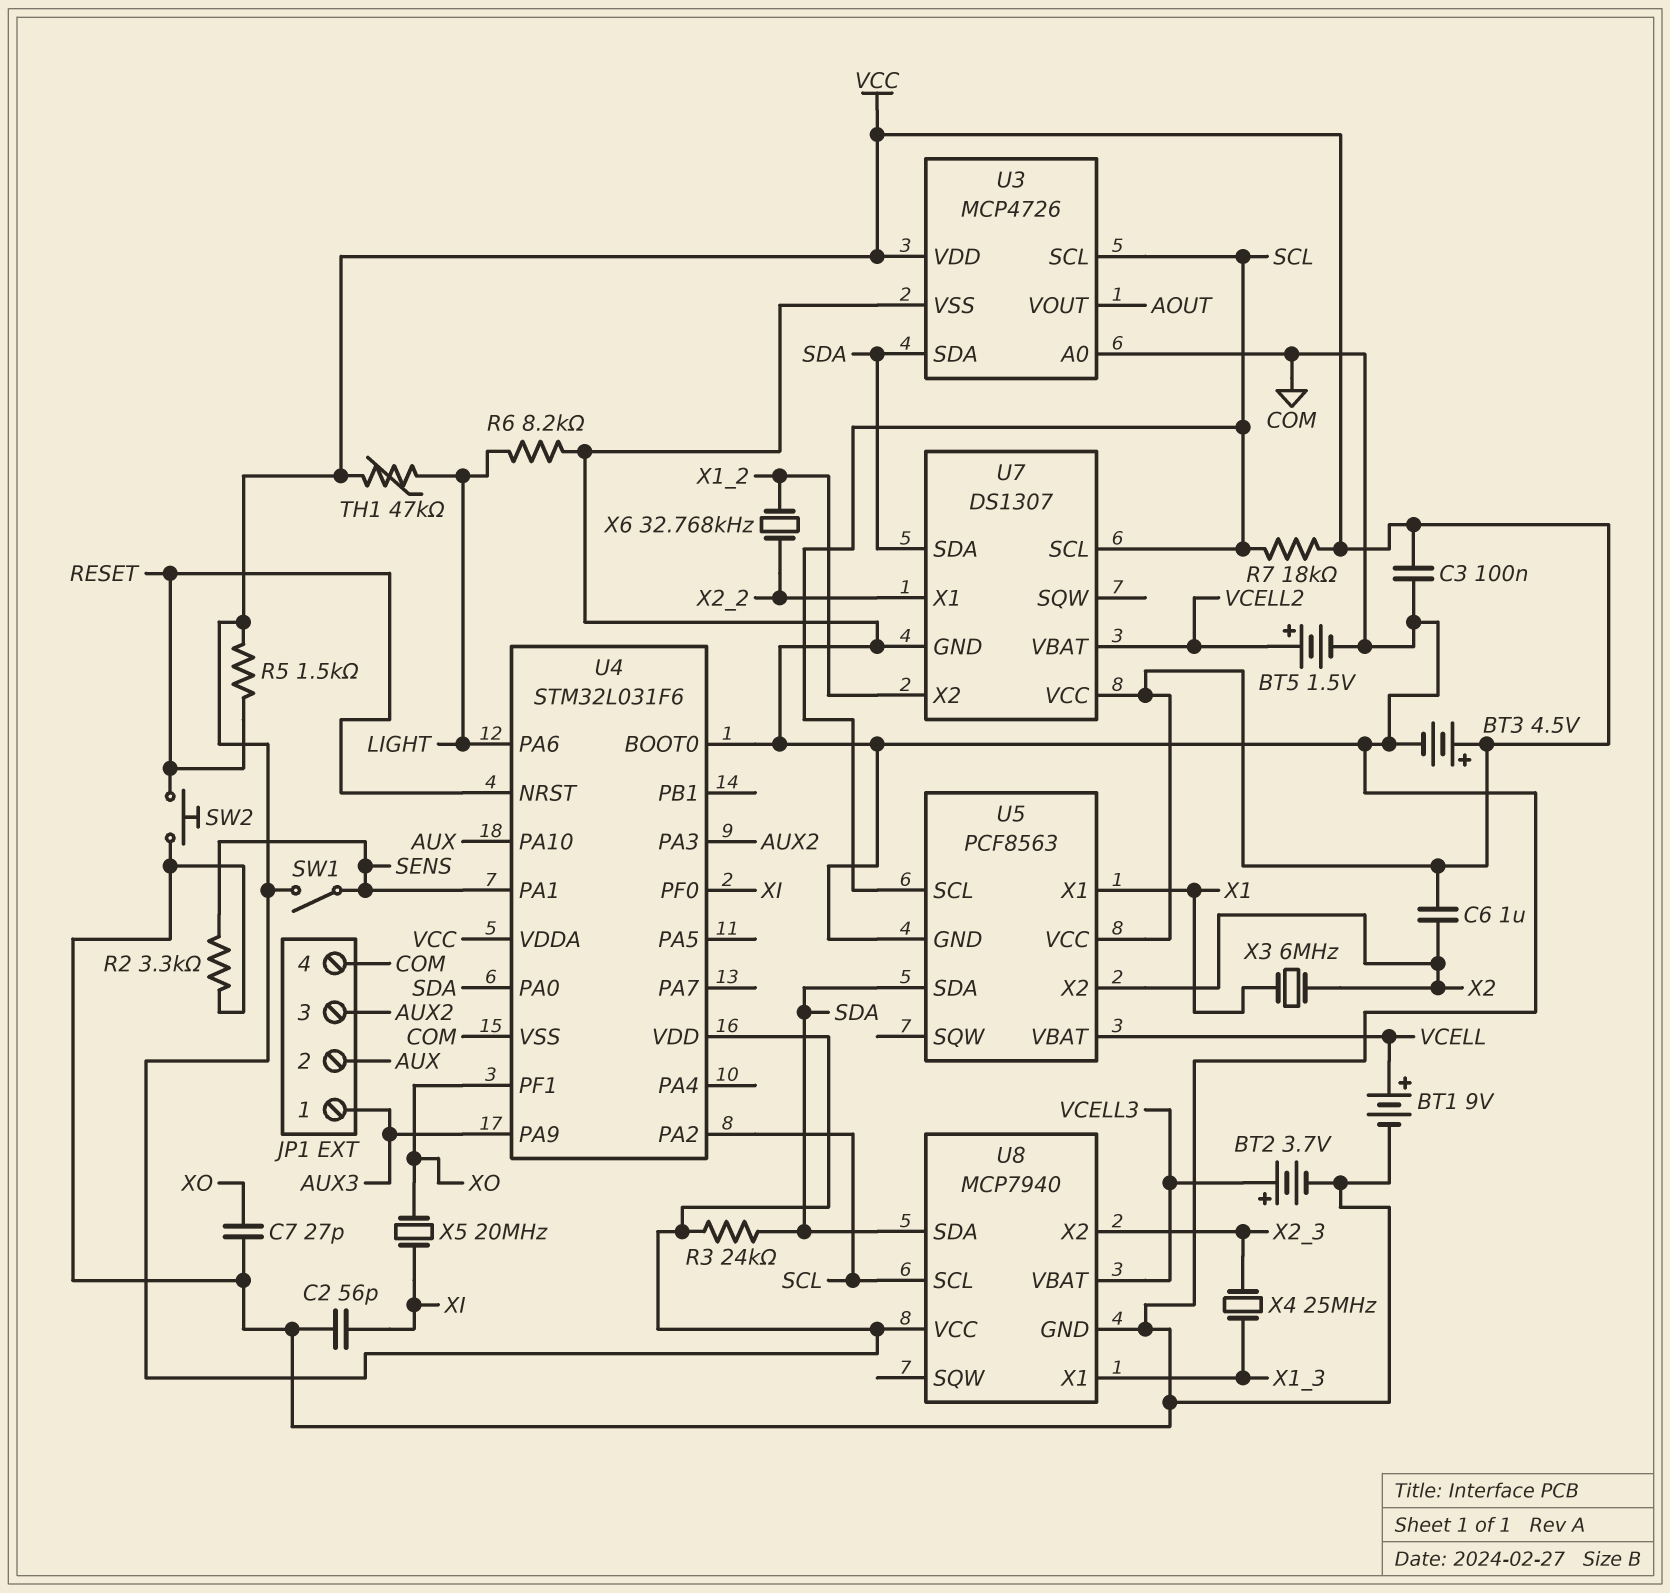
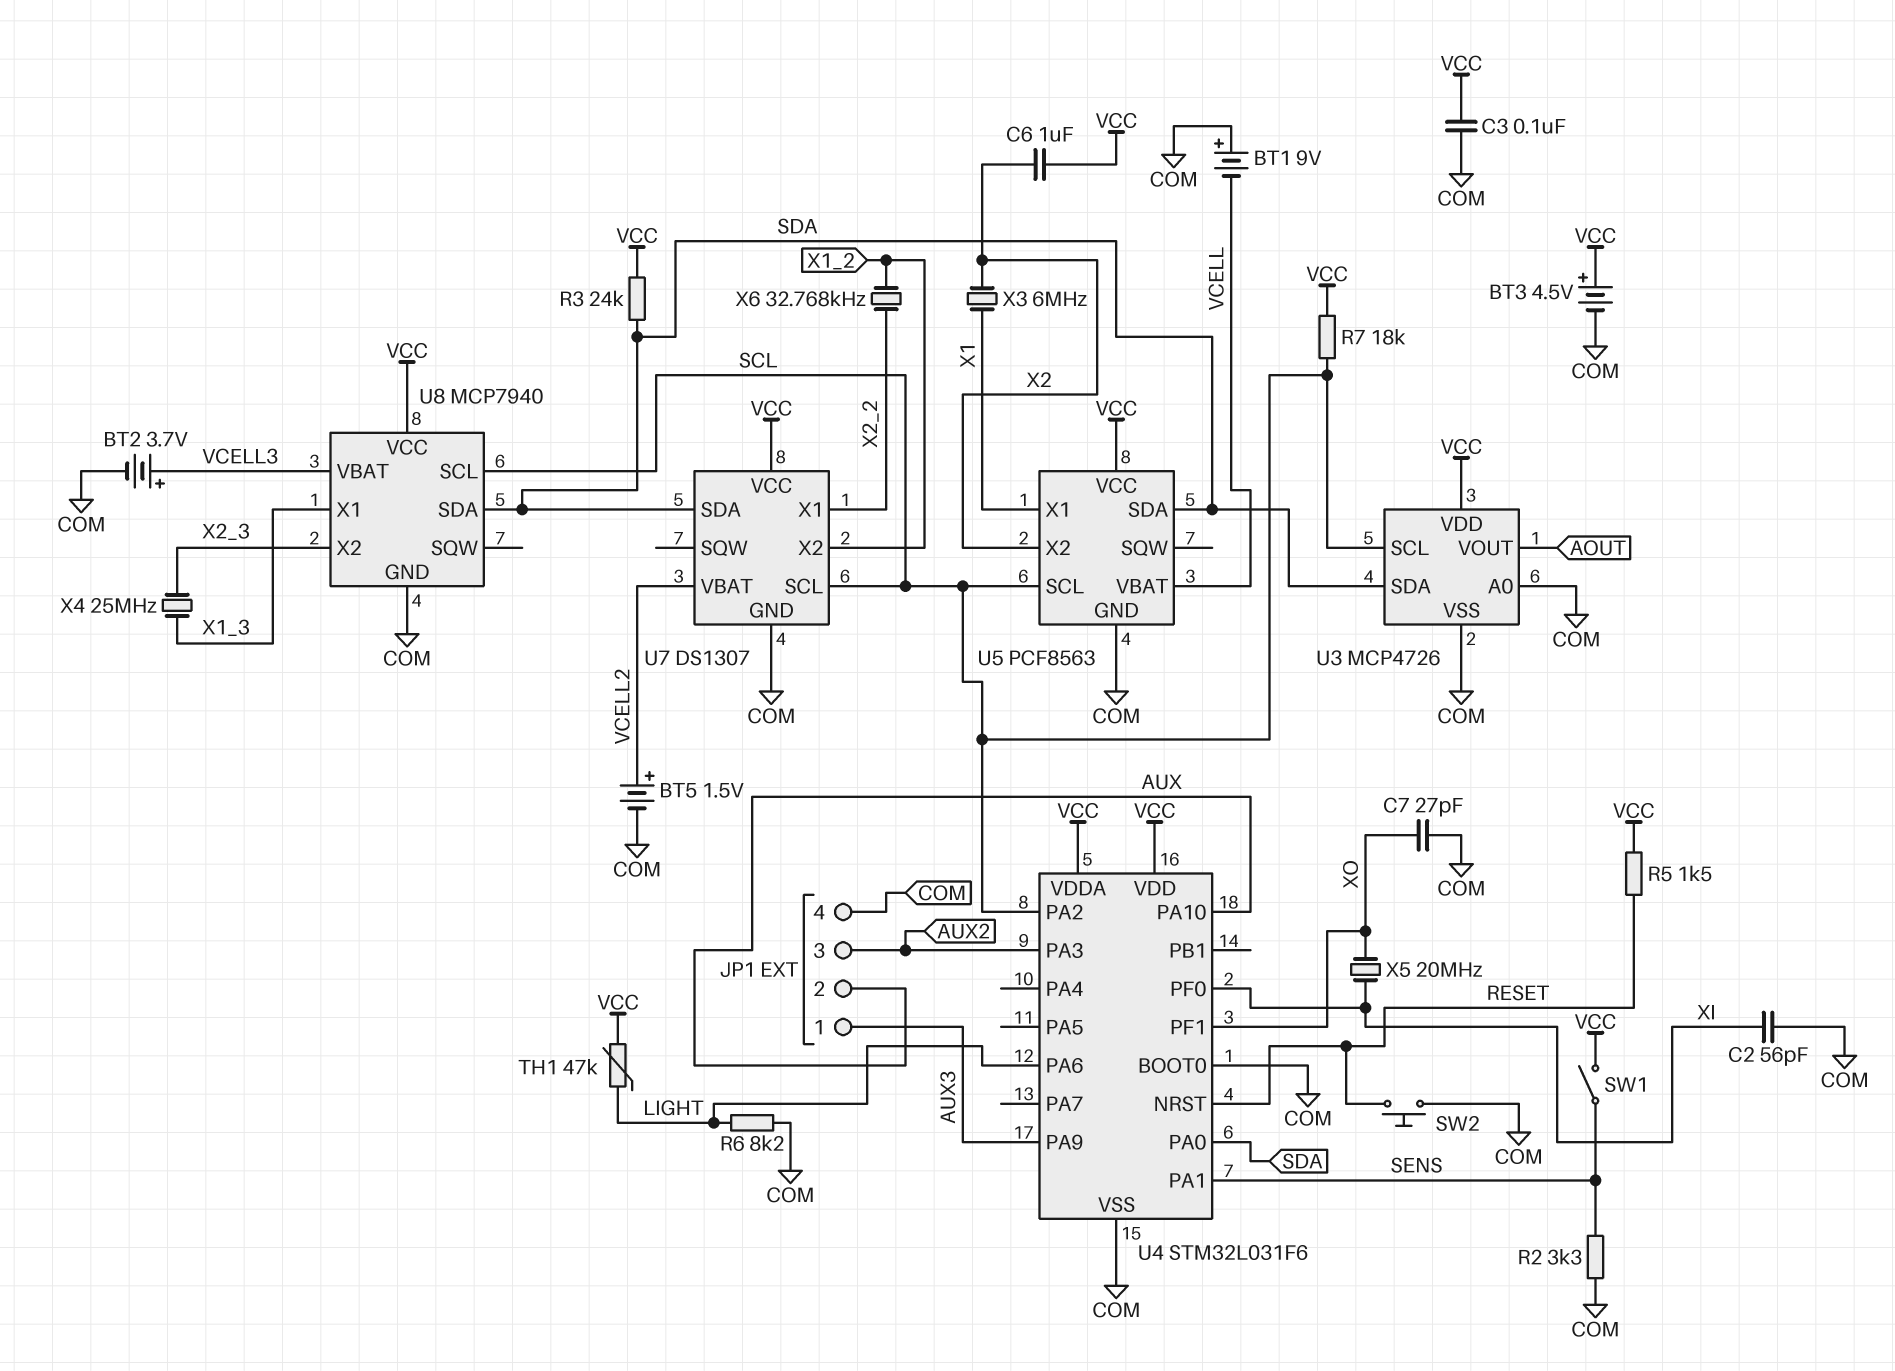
BT1: 9V (plus VCELL, minus COM) -> 9V (plus COM, minus VCELL)

